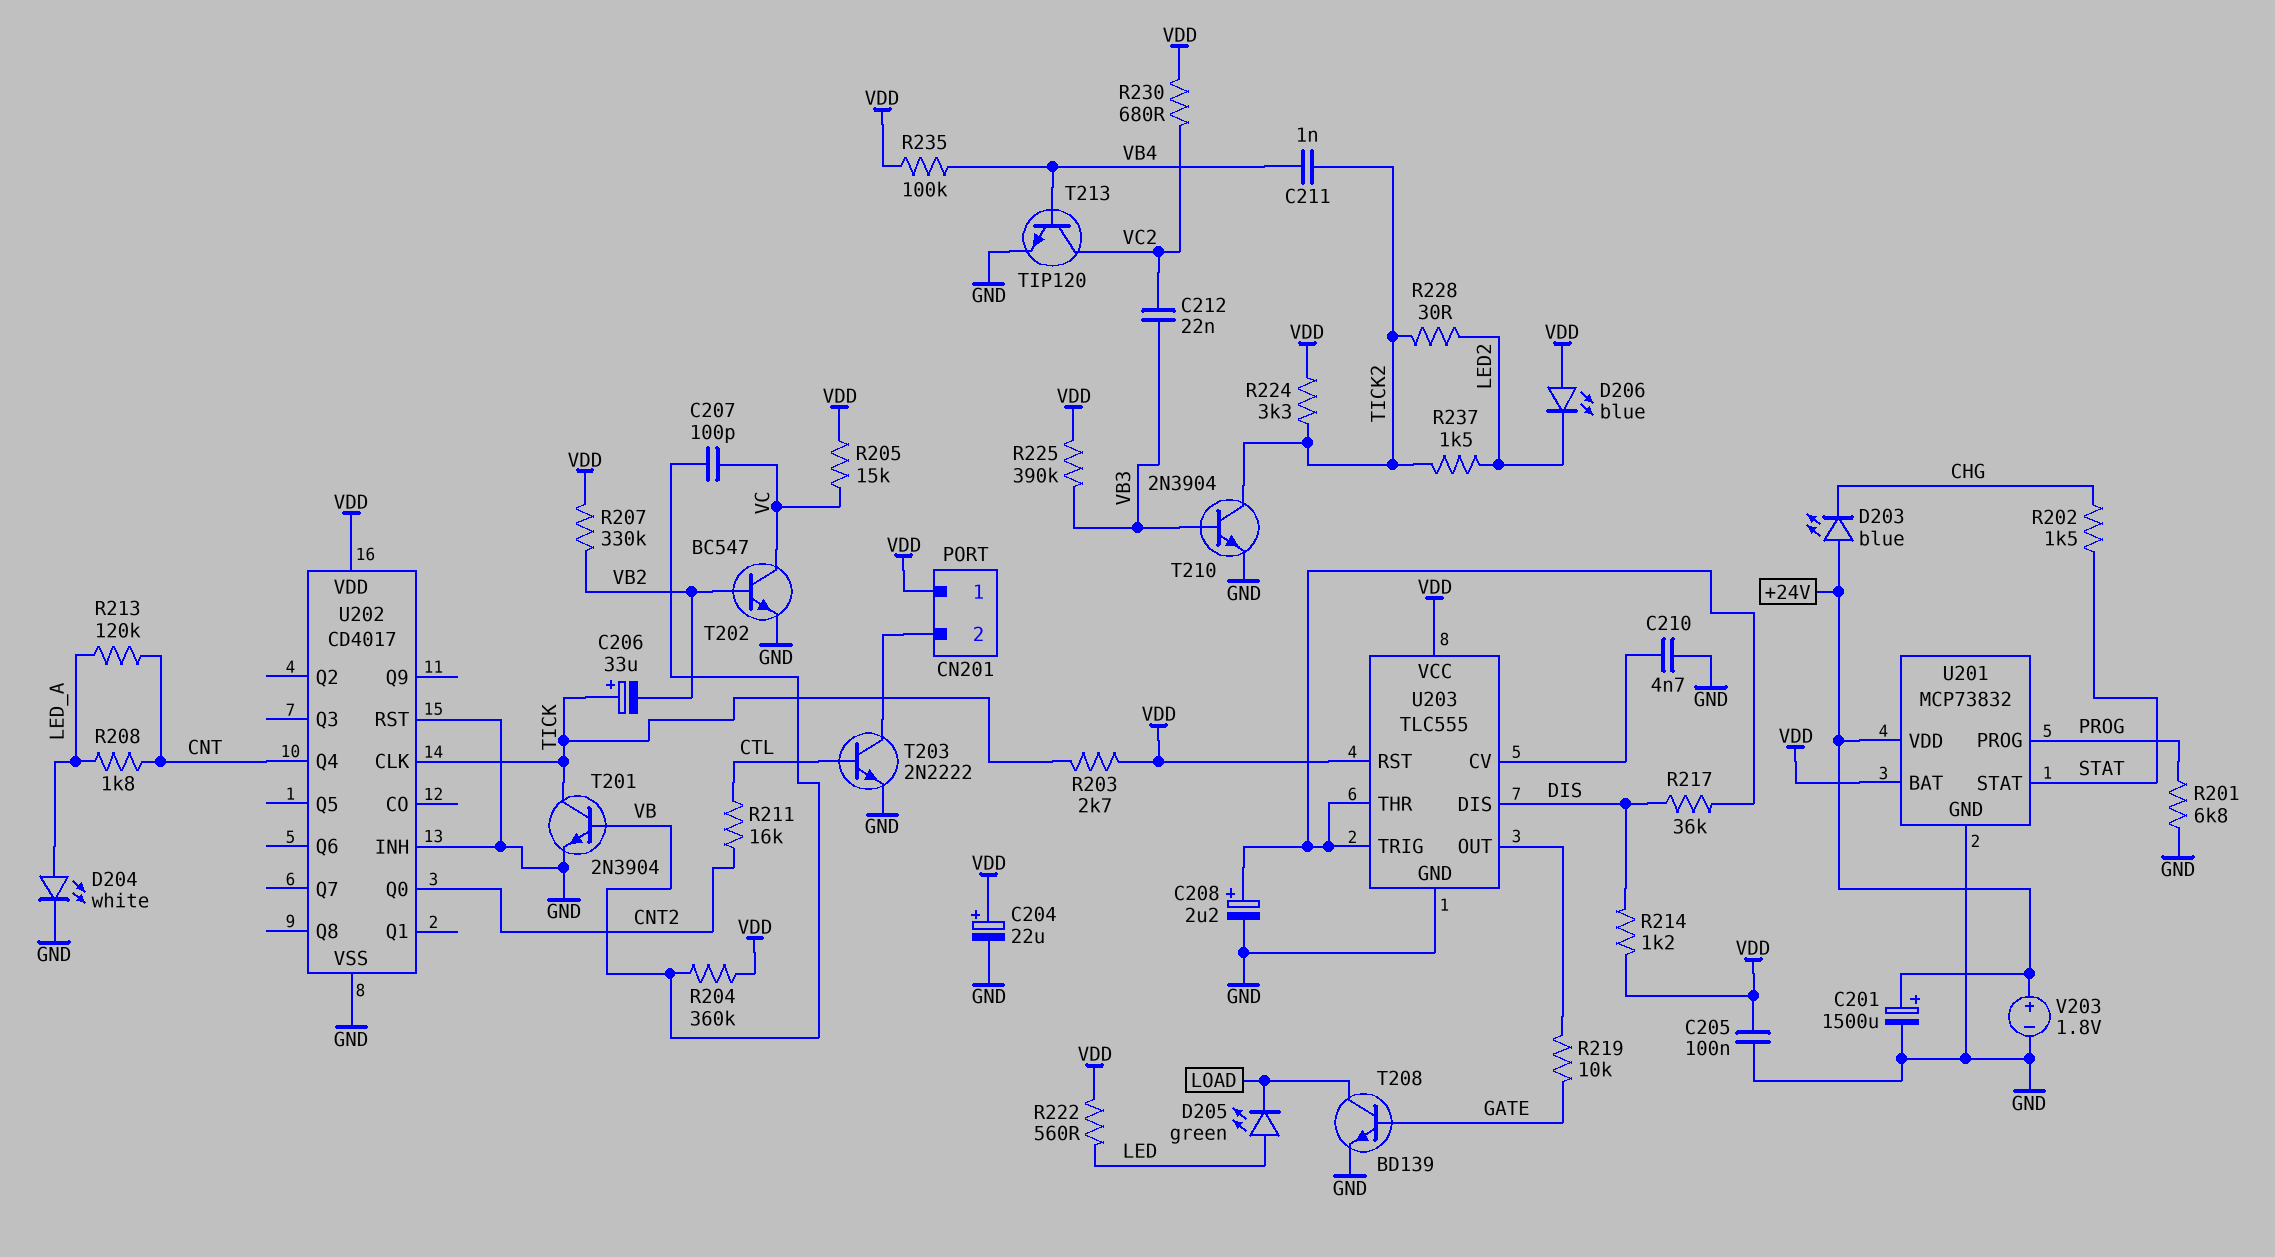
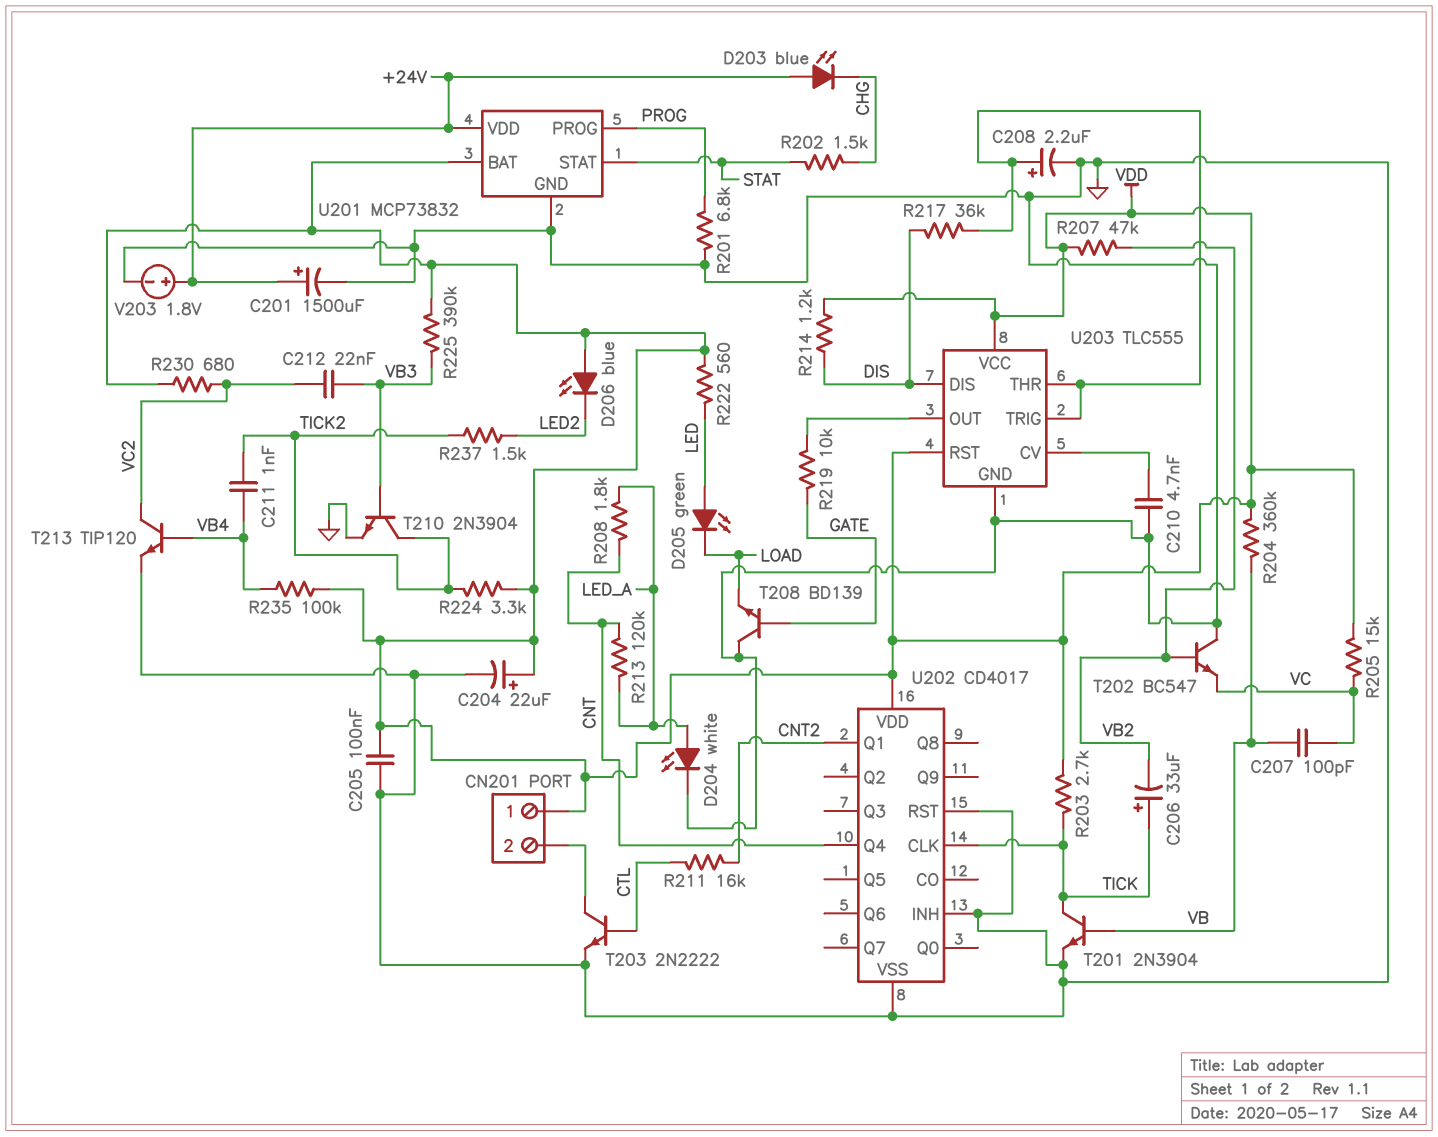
R207: 330k (VB2, VDD) -> 47k (VB2, VDD)
R228: 30 (LED2, TICK2) -> none
T202: NPN BC547 (B VB2, C VC, E GND) -> NPN BC547 (B VB2, C GND, E VC)
T208: NPN BD139 (B GATE, C LOAD, E GND) -> NPN BD139 (B GATE, C GND, E LOAD)
U202 pin Q0: CNT2 -> none
U202 pin Q1: none -> CNT2

